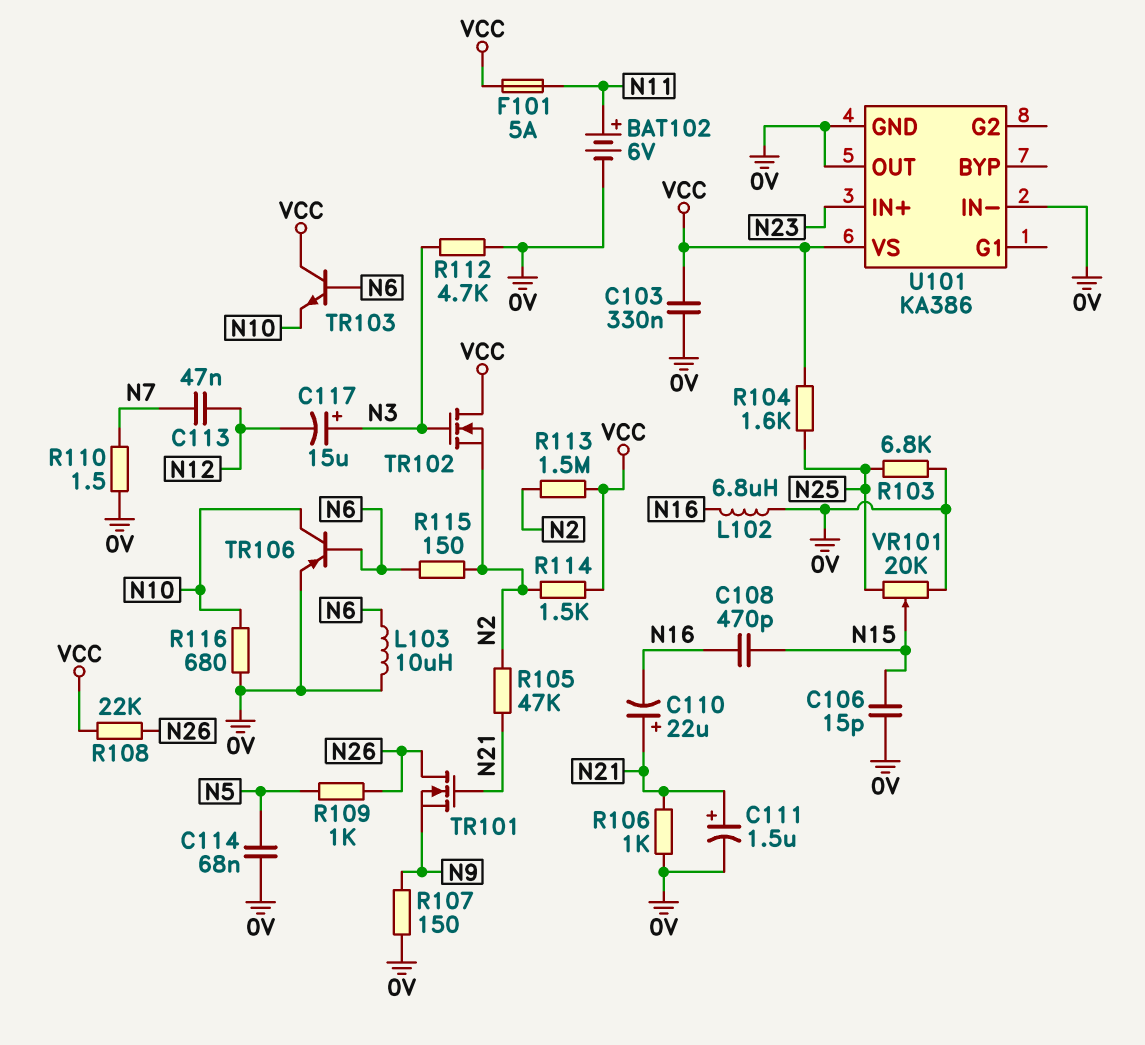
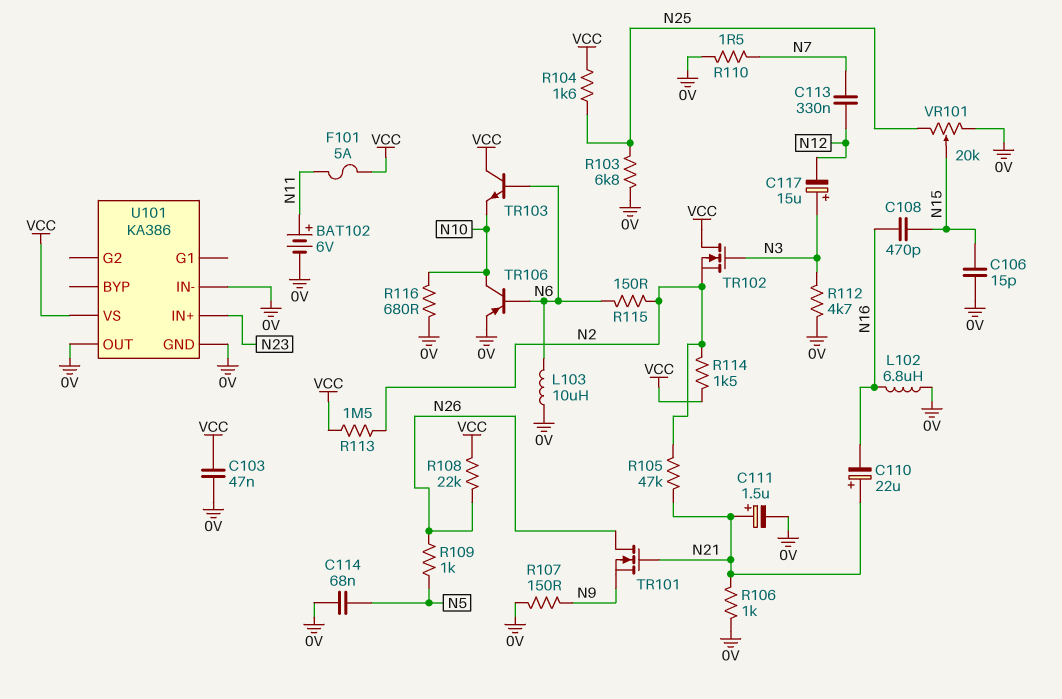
C103: 330nF (0V, VCC) -> 47nF (0V, VCC)
C113: 47nF (N7, N12) -> 330nF (N7, N12)

